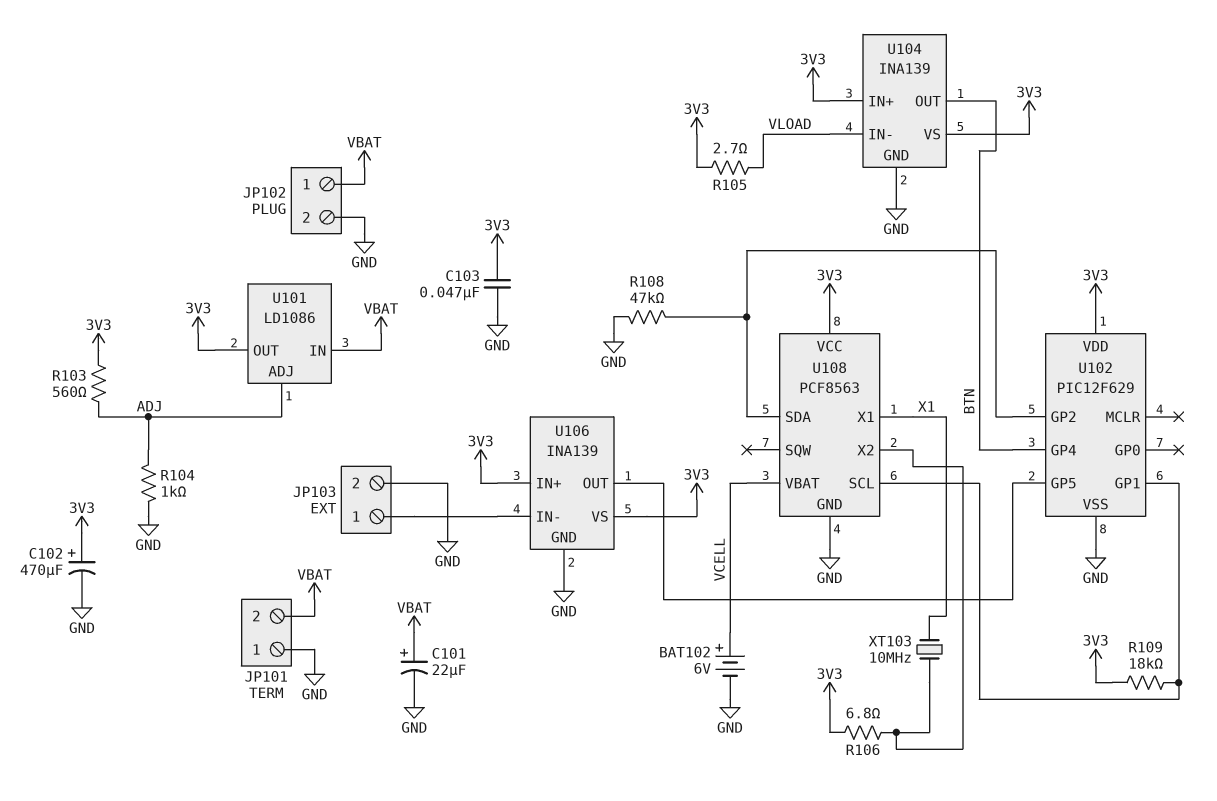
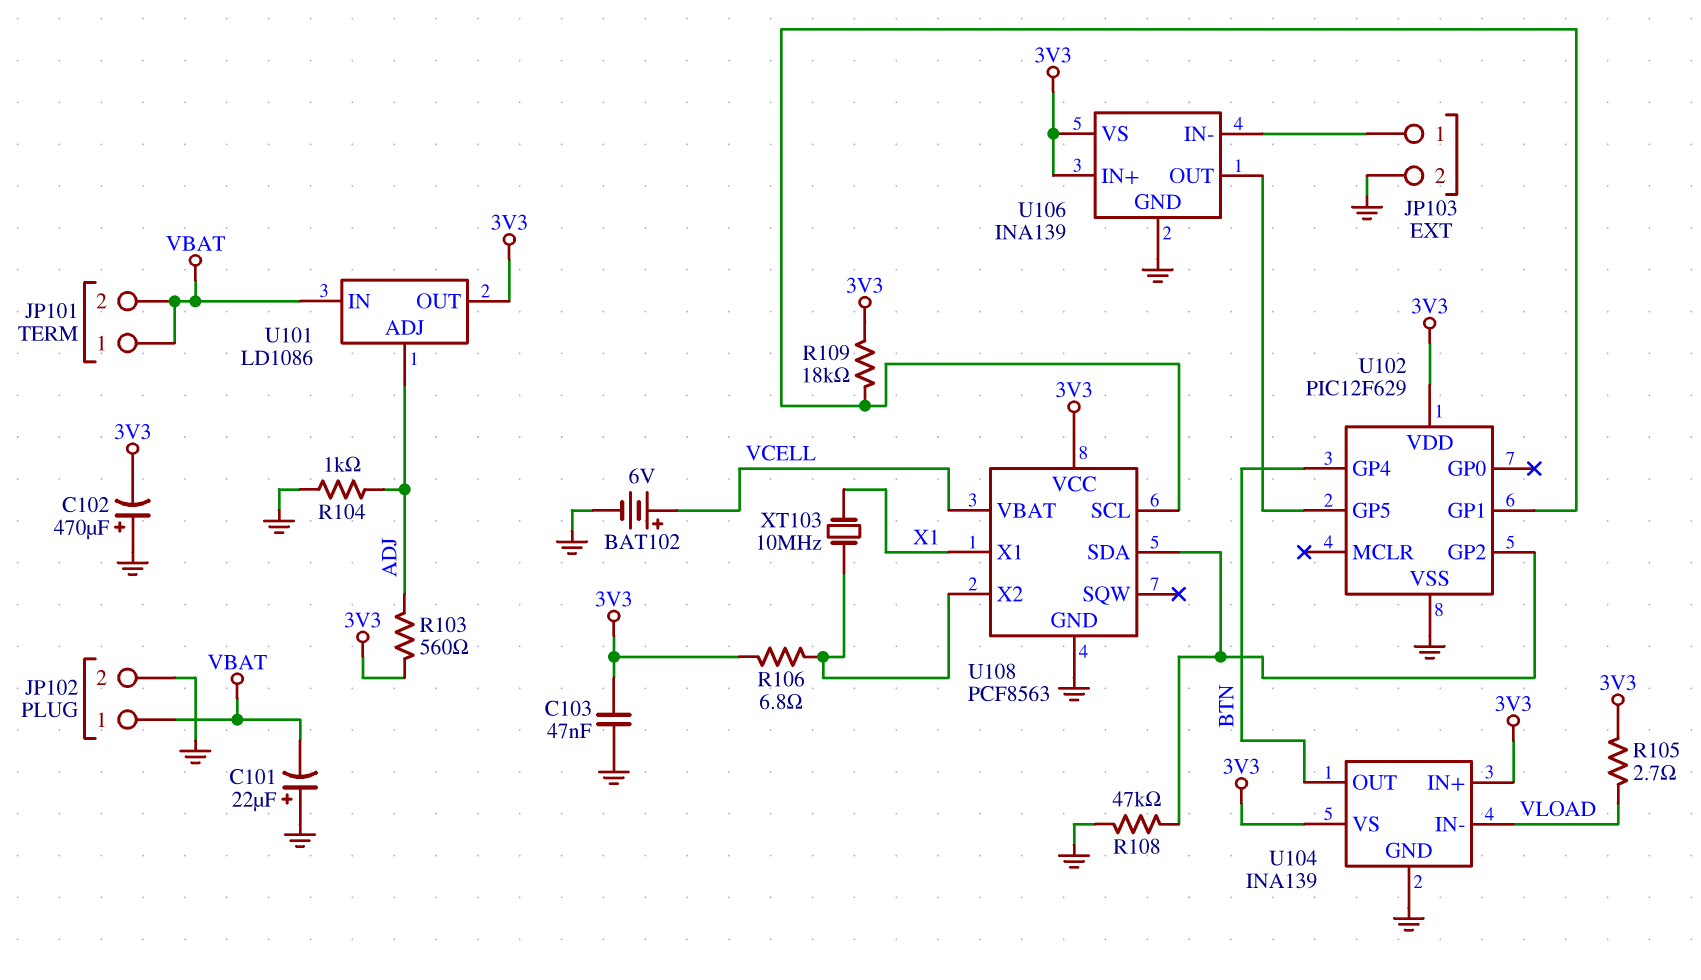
C101: 22uF (plus VBAT, minus GND) -> 22uF (plus GND, minus VBAT)
C102: 470uF (plus 3V3, minus GND) -> 470uF (plus GND, minus 3V3)
JP101 pin 1: GND -> VBAT

